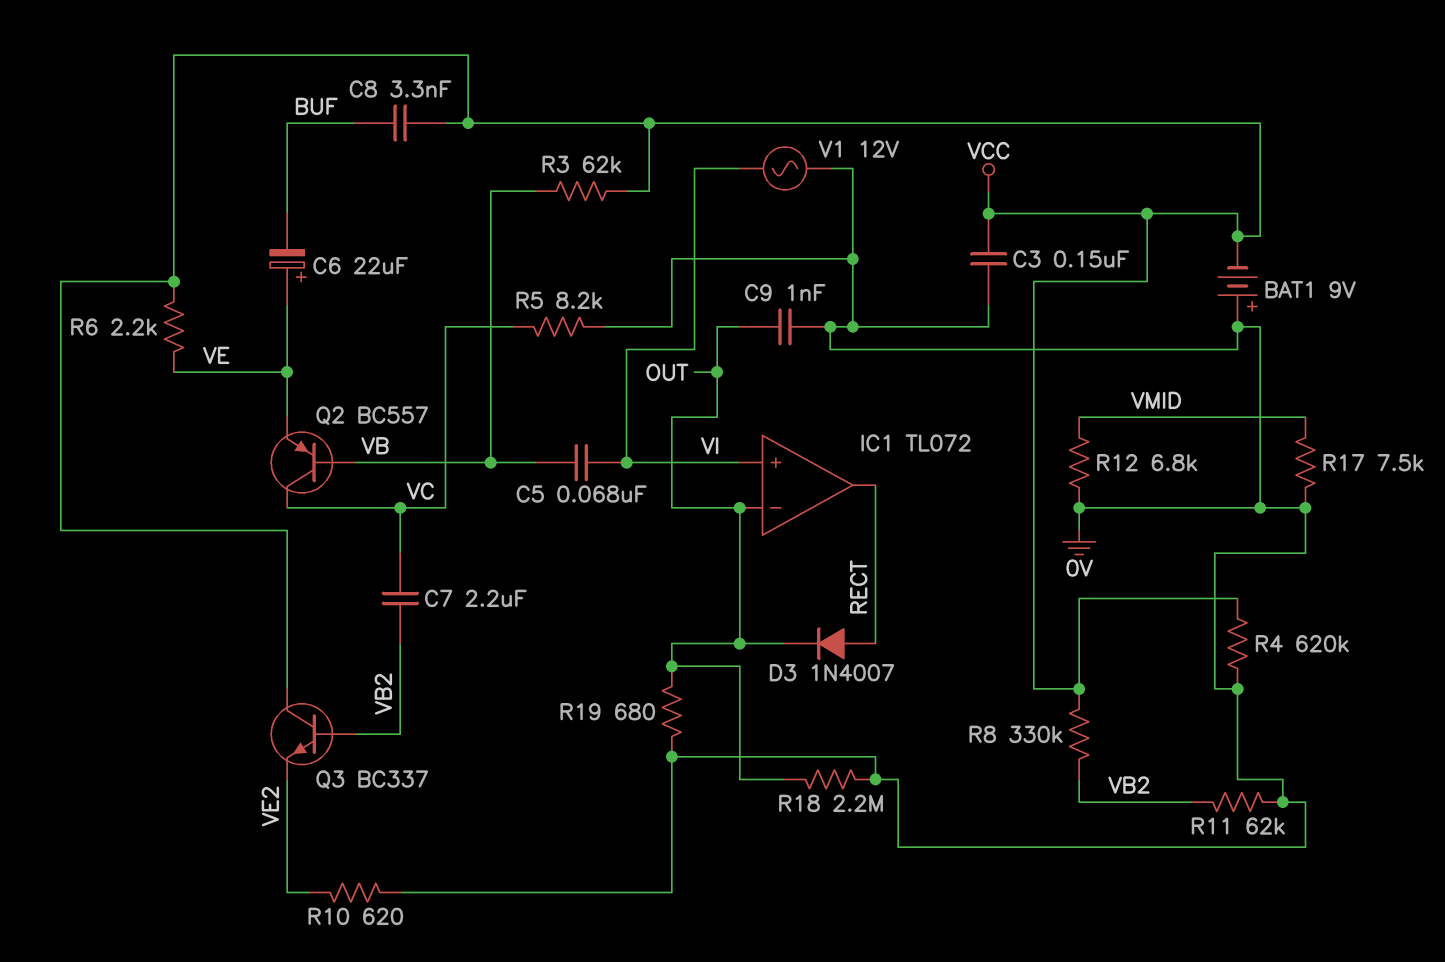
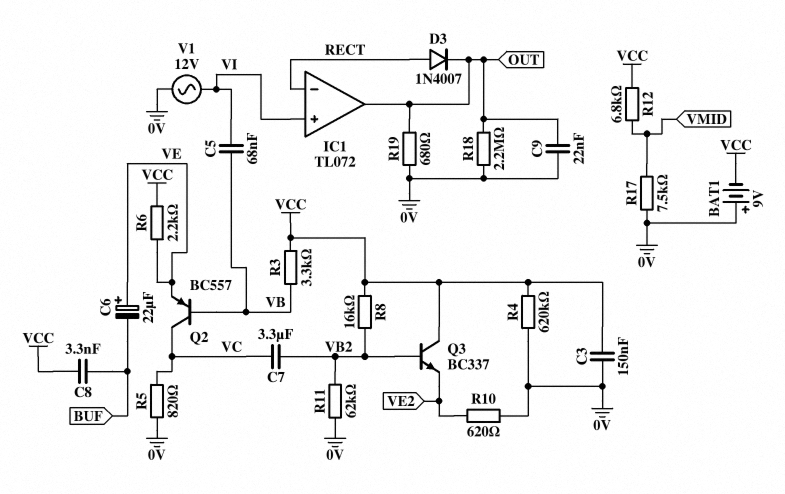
C7: 2.2uF (VB2, VC) -> 3.3uF (VB2, VC)
C9: 1nF (0V, OUT) -> 22nF (0V, OUT)
IC1 pin in-: OUT -> RECT
IC1 pin out: RECT -> OUT
R3: 62k (VB, VCC) -> 3.3k (VB, VCC)
R5: 8.2k (0V, VC) -> 820 (0V, VC)
R8: 330k (VB2, VCC) -> 16k (VB2, VCC)
R12: 6.8k (0V, VMID) -> 6.8k (VCC, VMID)

